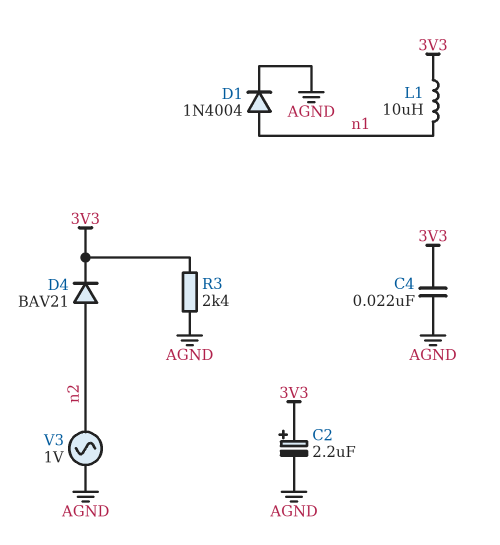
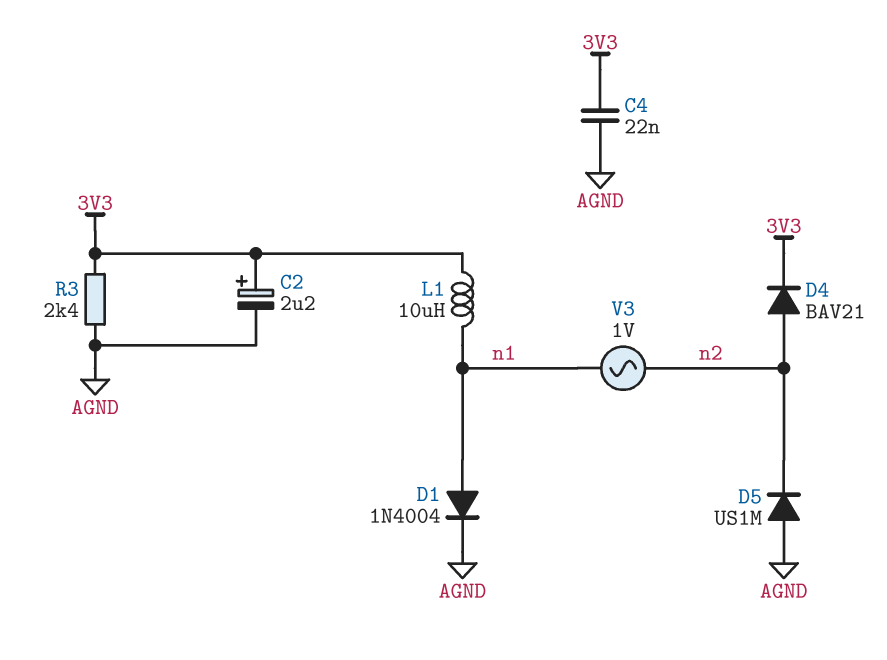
D5: none -> diode US1M (A AGND, K n2)
V3: AC 1V (AGND, n2) -> AC 1V (n1, n2)

